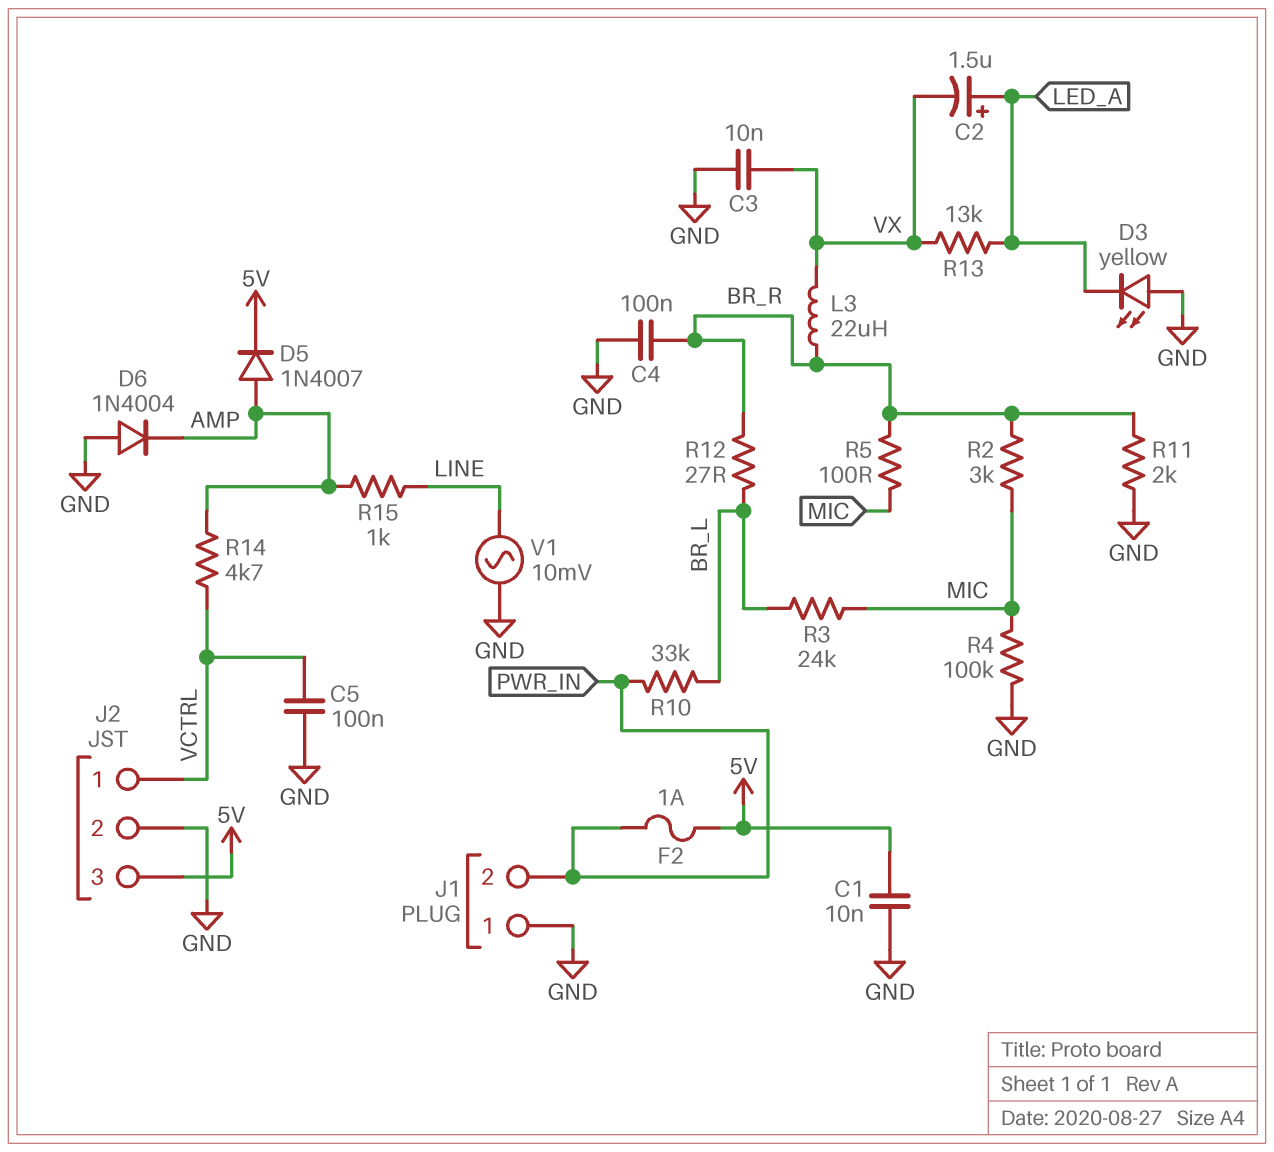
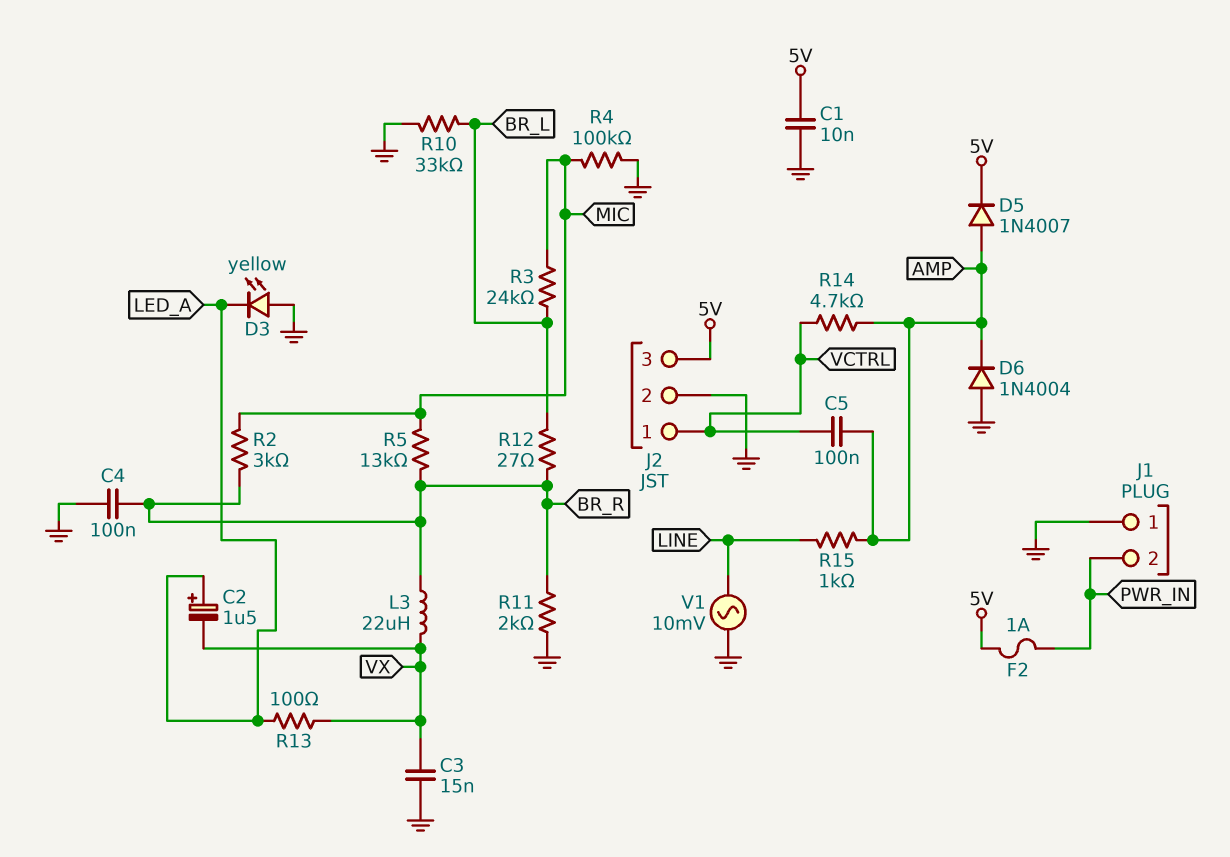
C3: 10nF (GND, VX) -> 15nF (GND, VX)
C5: 100nF (GND, VCTRL) -> 100nF (AMP, VCTRL)
R5: 100 (BR_R, MIC) -> 13k (BR_R, MIC)
R10: 33k (BR_L, PWR_IN) -> 33k (BR_L, GND)
R13: 13k (LED_A, VX) -> 100 (LED_A, VX)

